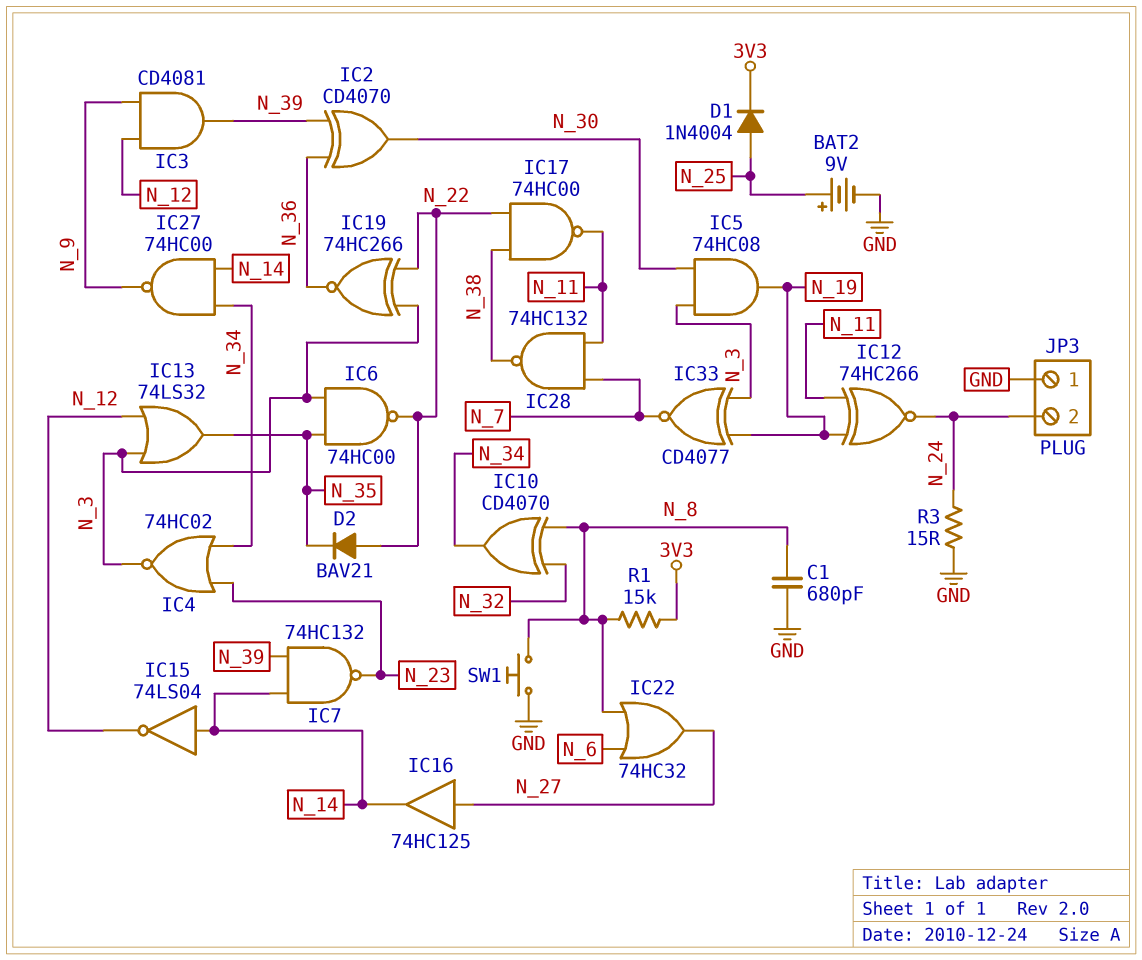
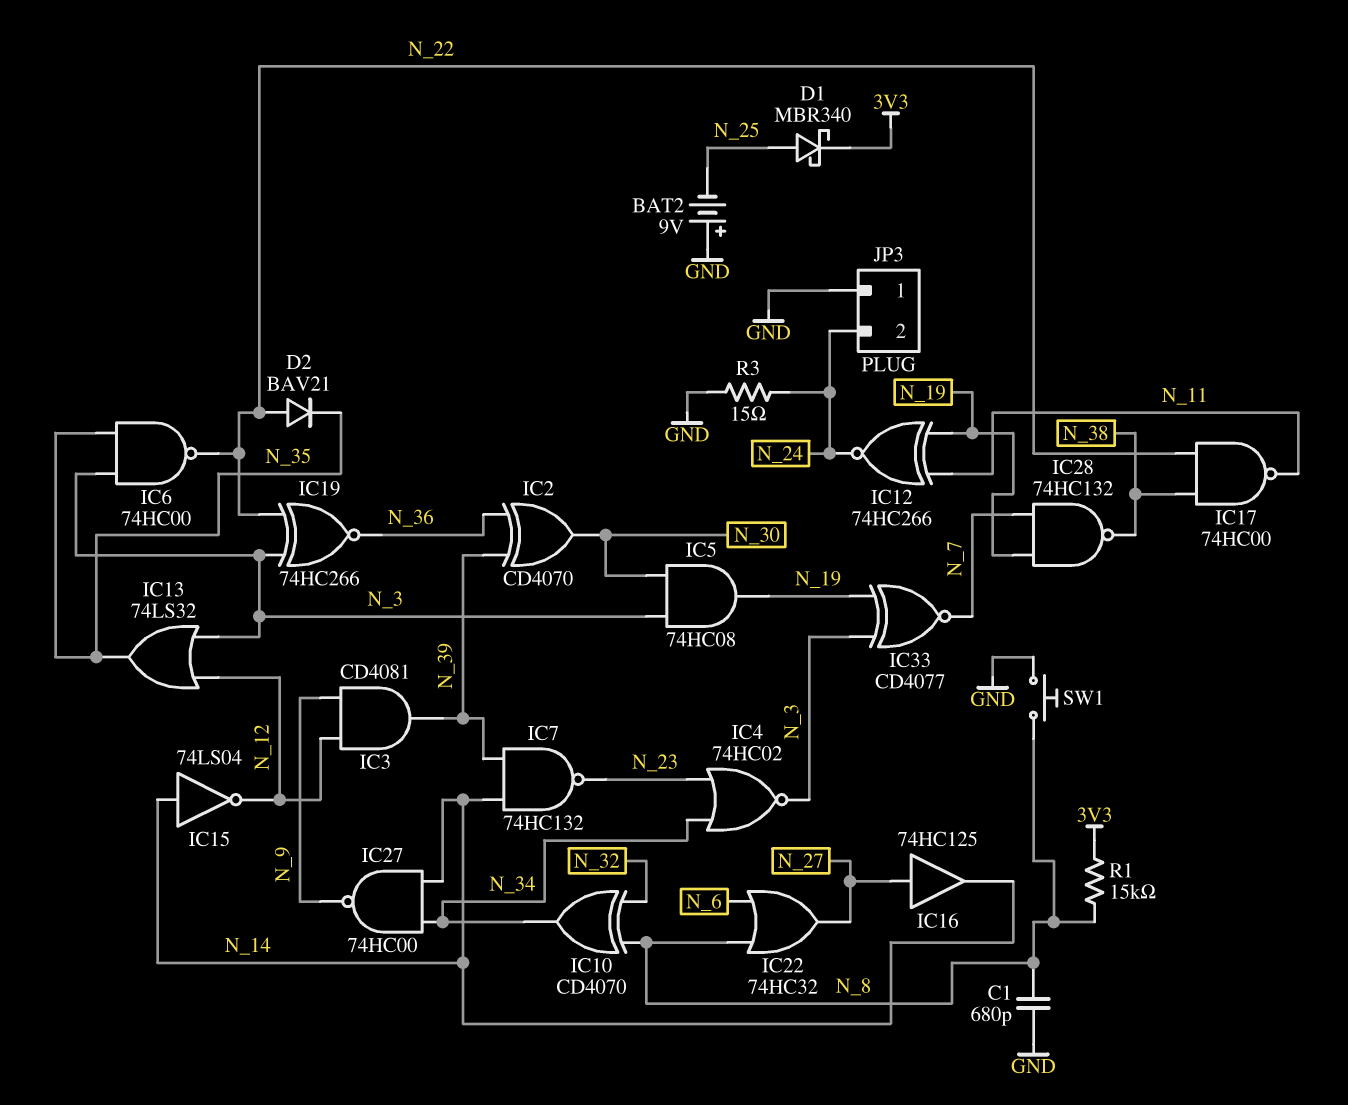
BAT2: 9V (plus N_25, minus GND) -> 9V (plus GND, minus N_25)
D1: diode 1N4004 (A N_25, K 3V3) -> schottky MBR340 (A N_25, K 3V3)
IC28: NAND 74HC132 (in N_7, in N_11, out N_38) -> NAND 74HC132 (in N_7, in N_19, out N_38)

